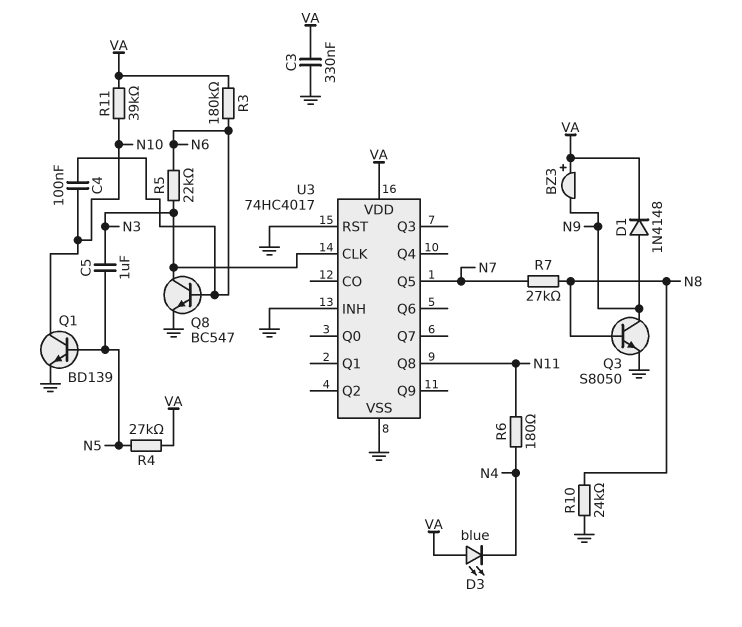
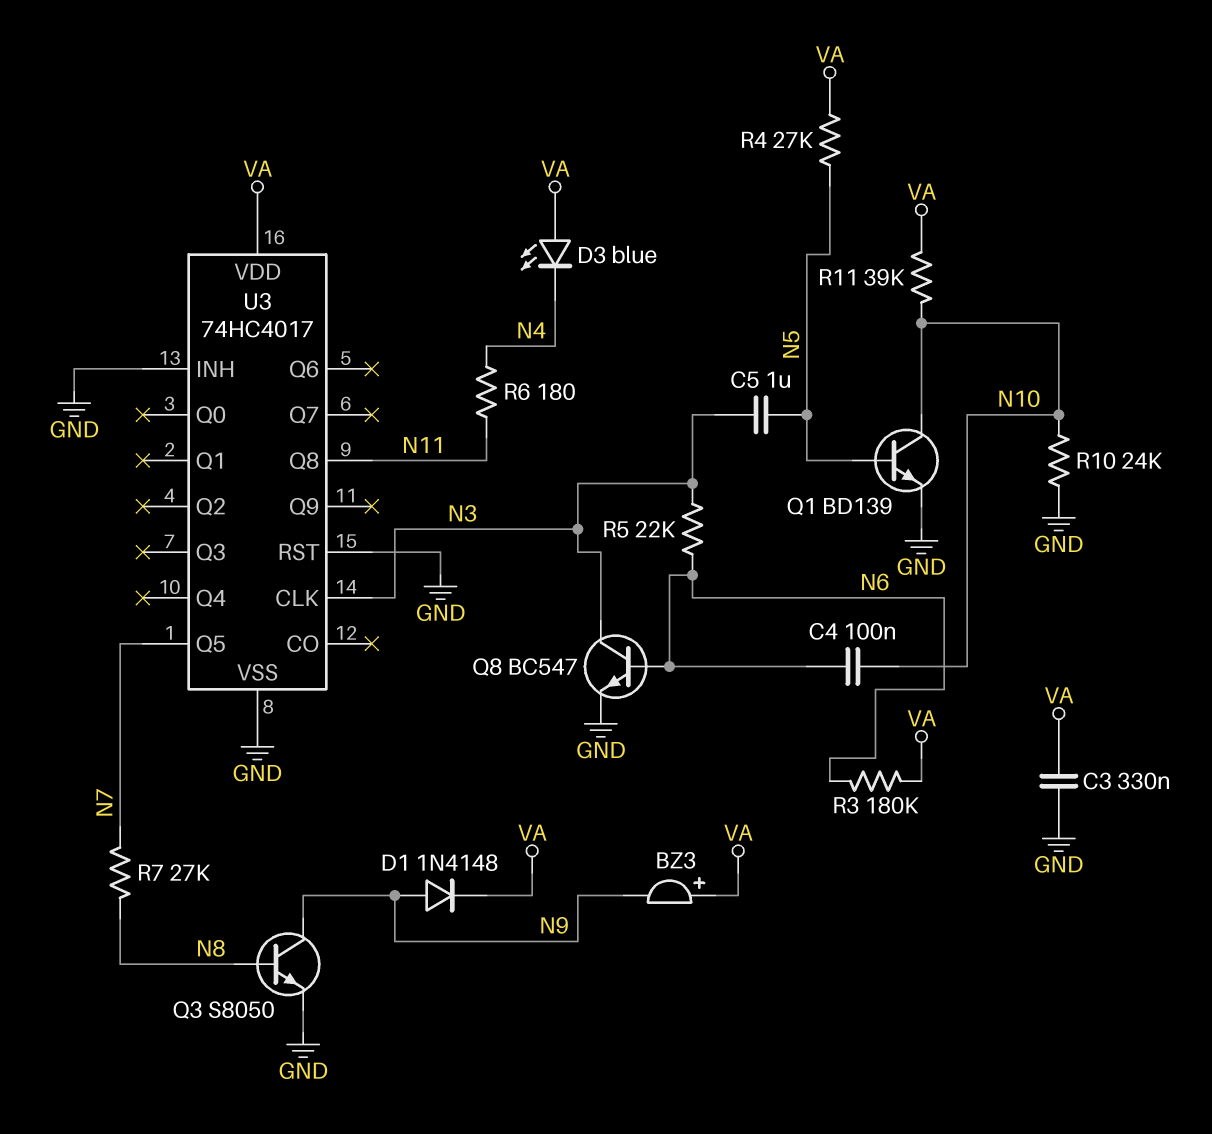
R10: 24k (GND, N8) -> 24k (GND, N10)

